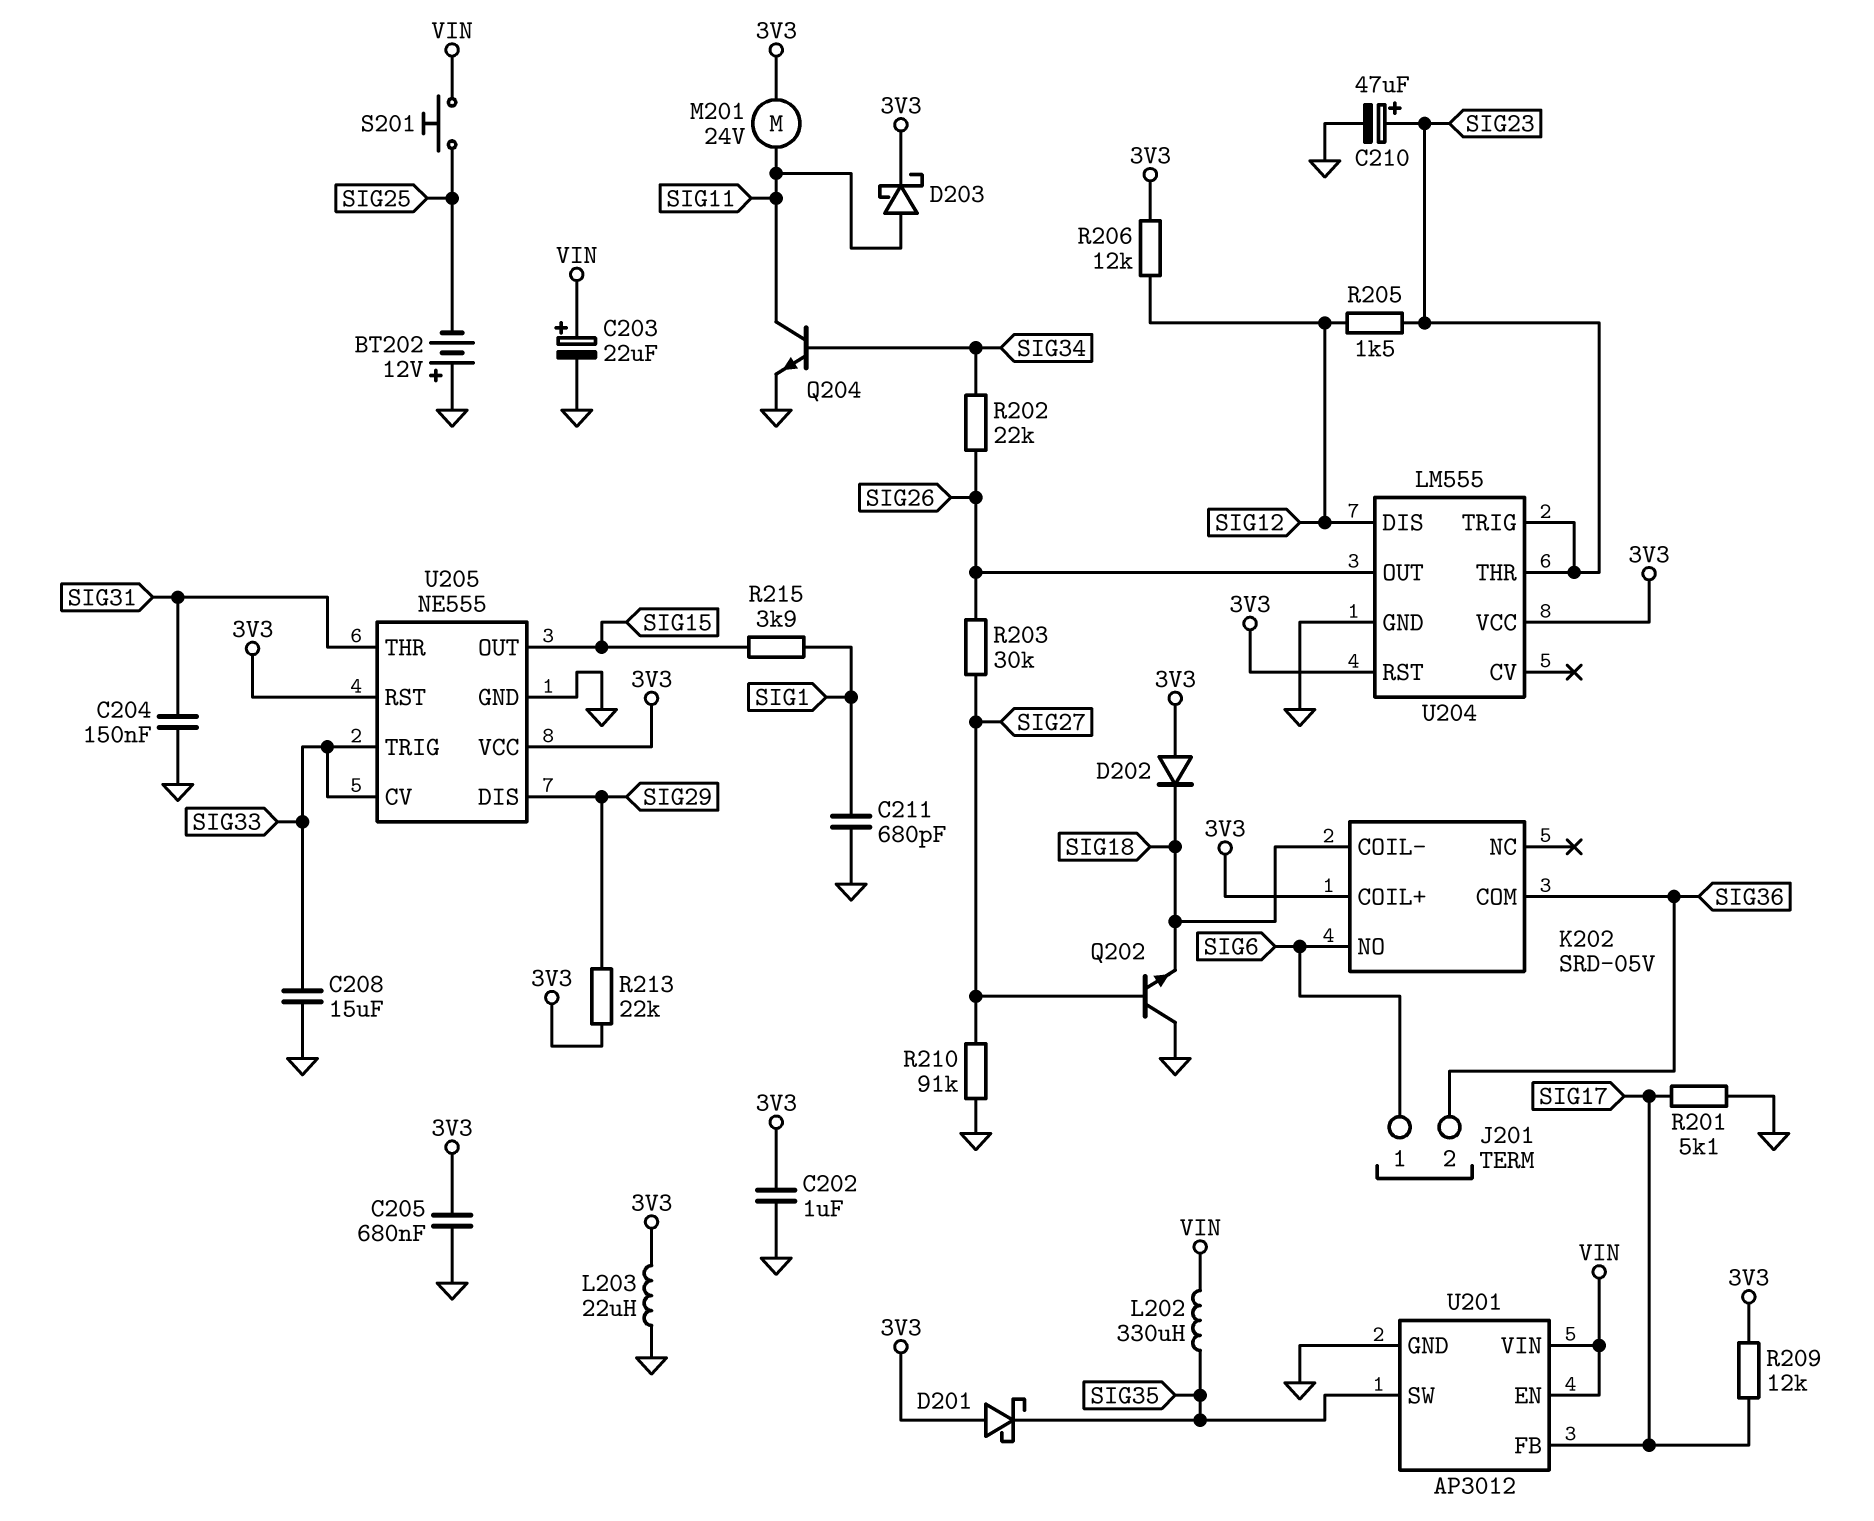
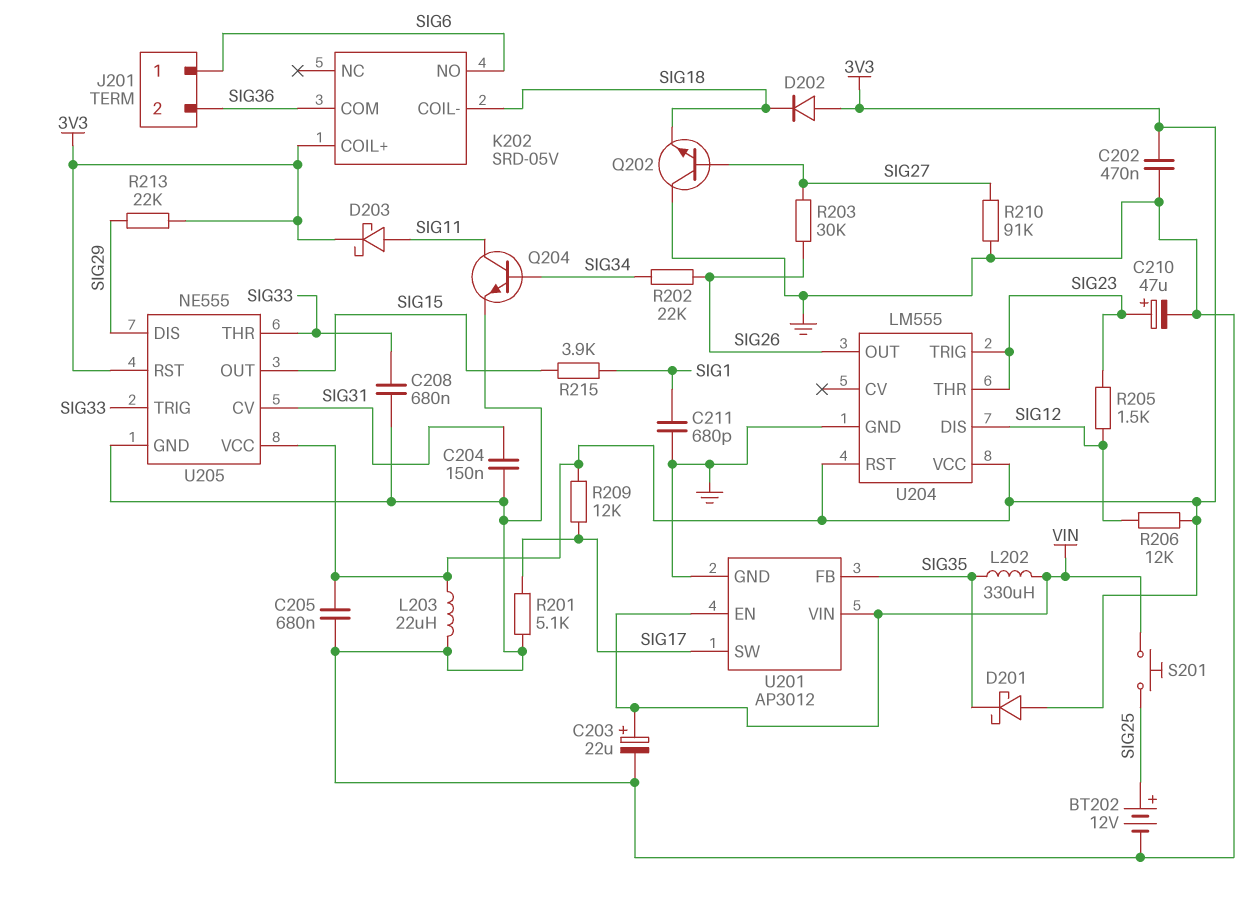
BT202: 12V (plus GND, minus SIG25) -> 12V (plus SIG25, minus GND)
C202: 1uF (3V3, GND) -> 470nF (3V3, GND)
C208: 15uF (GND, SIG33) -> 680nF (GND, SIG33)
M201: motor 24V (3V3, SIG11) -> none
U201 pin FB: SIG17 -> SIG35
U201 pin SW: SIG35 -> SIG17
U205 pin CV: SIG33 -> SIG31
U205 pin THR: SIG31 -> SIG33

